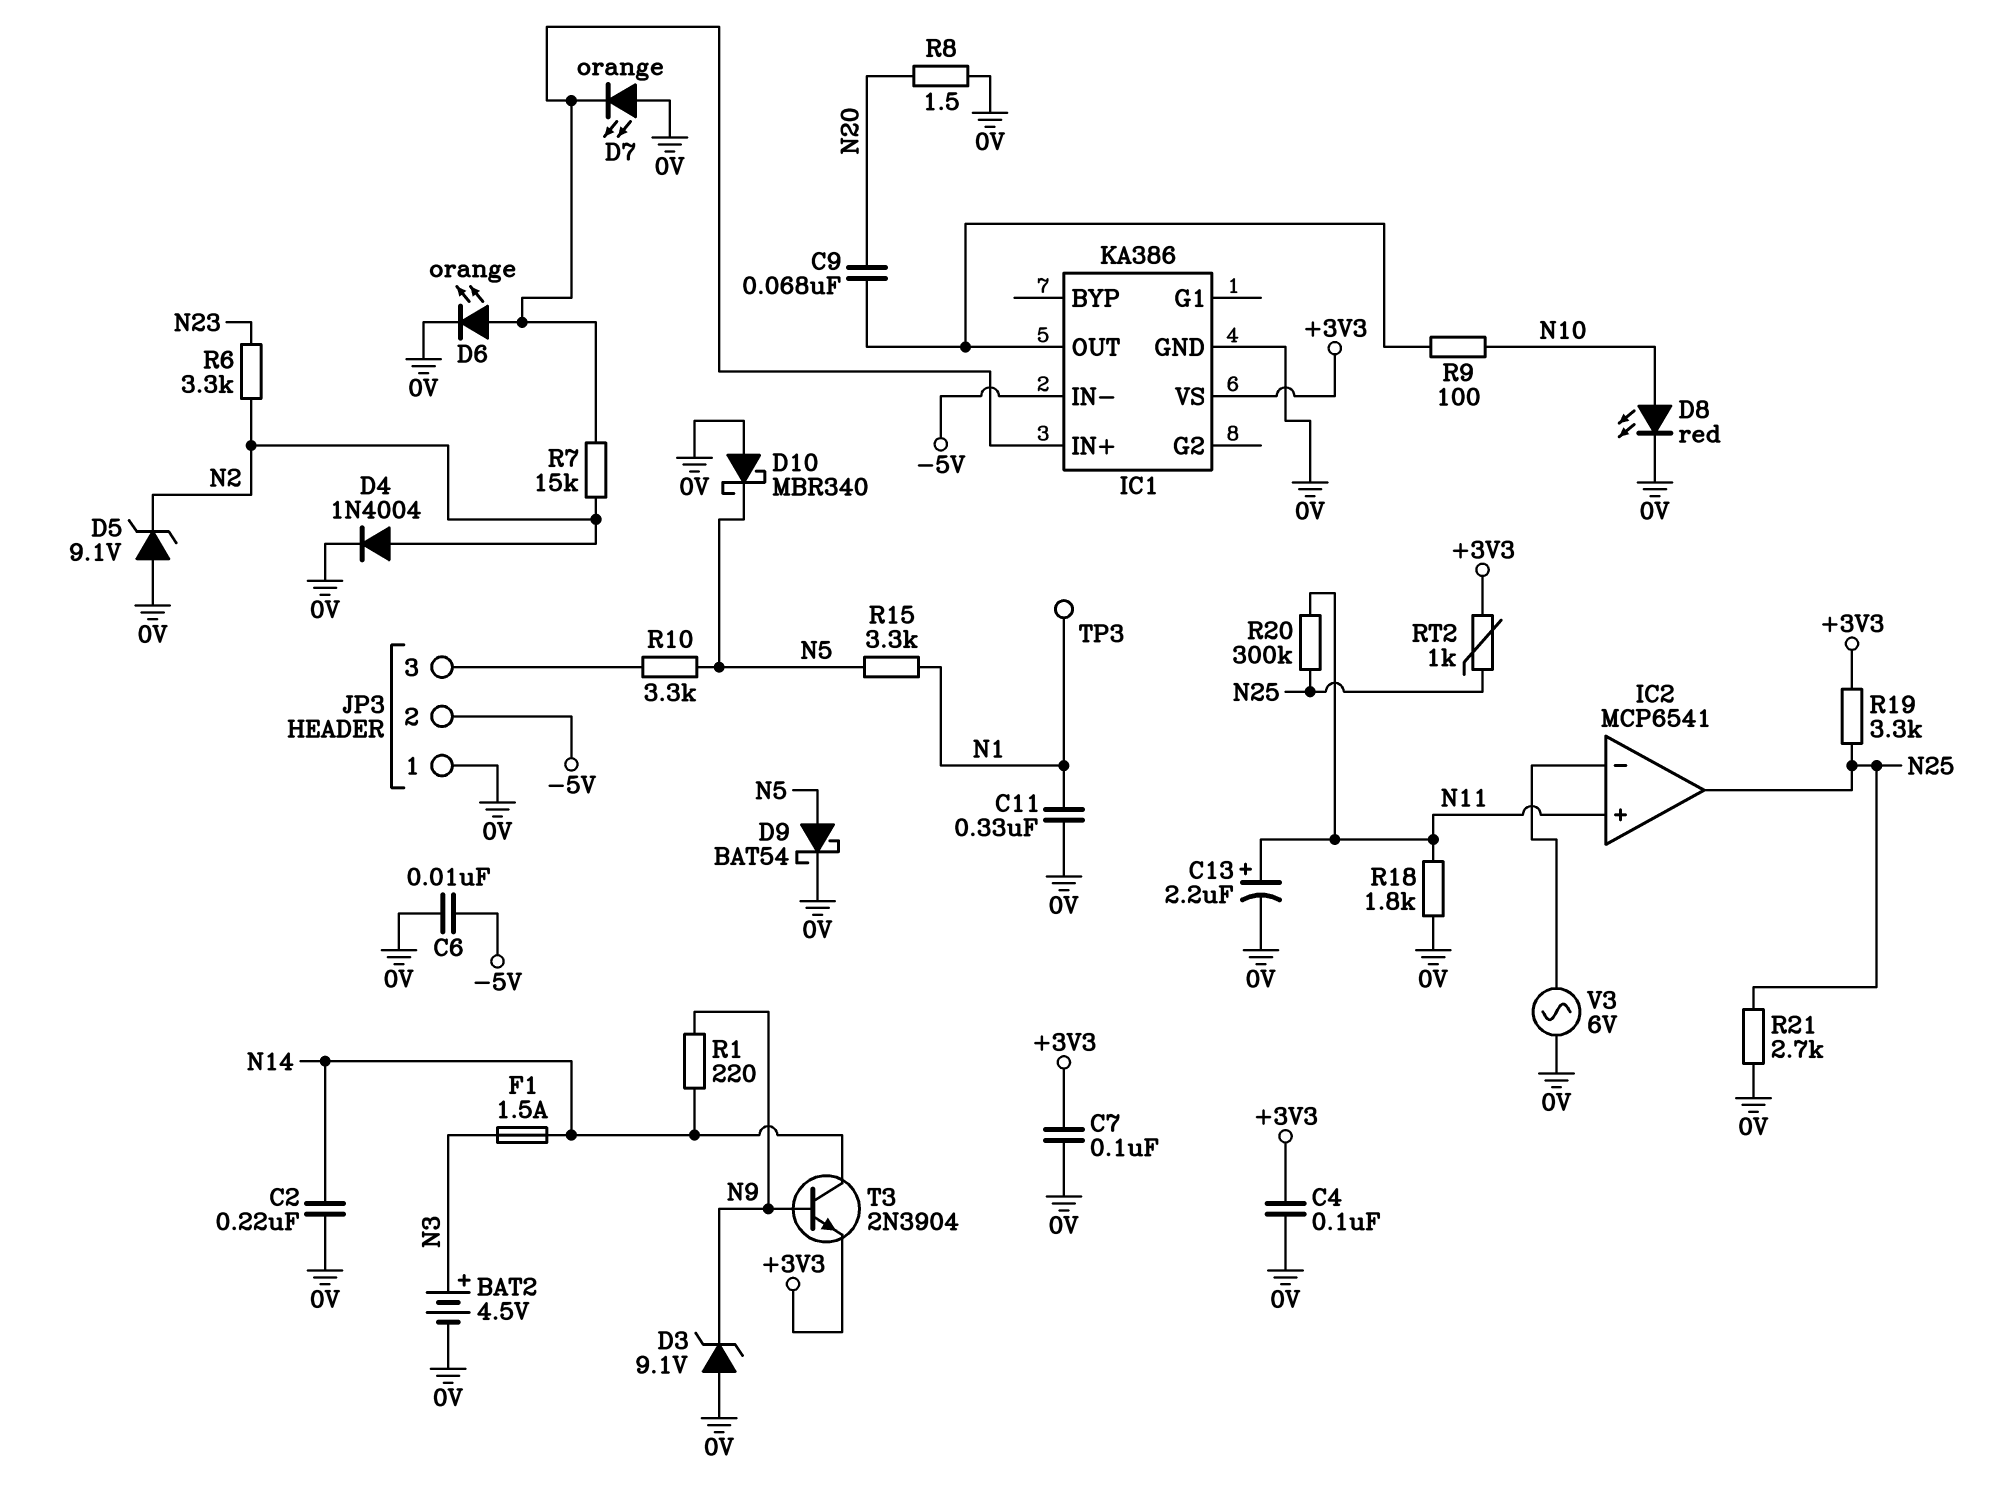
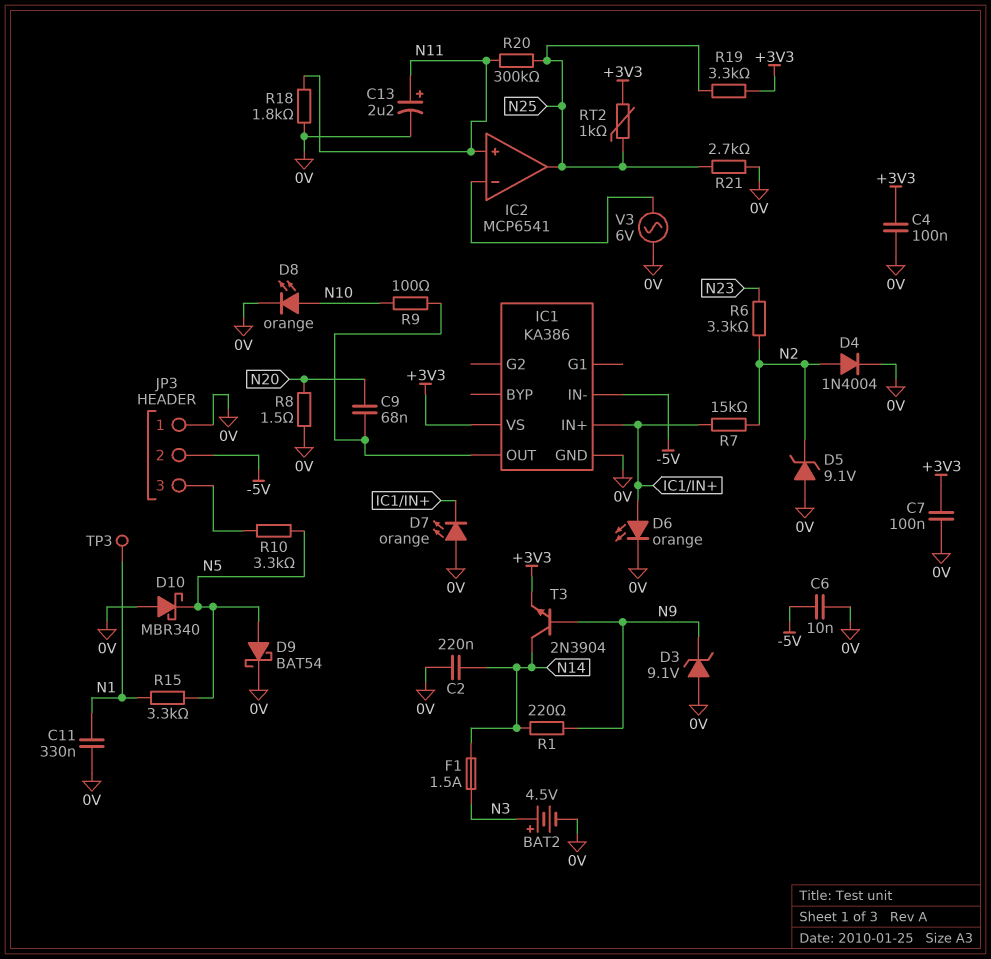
D8: LED red (A N10, K 0V) -> LED orange (A N10, K 0V)

